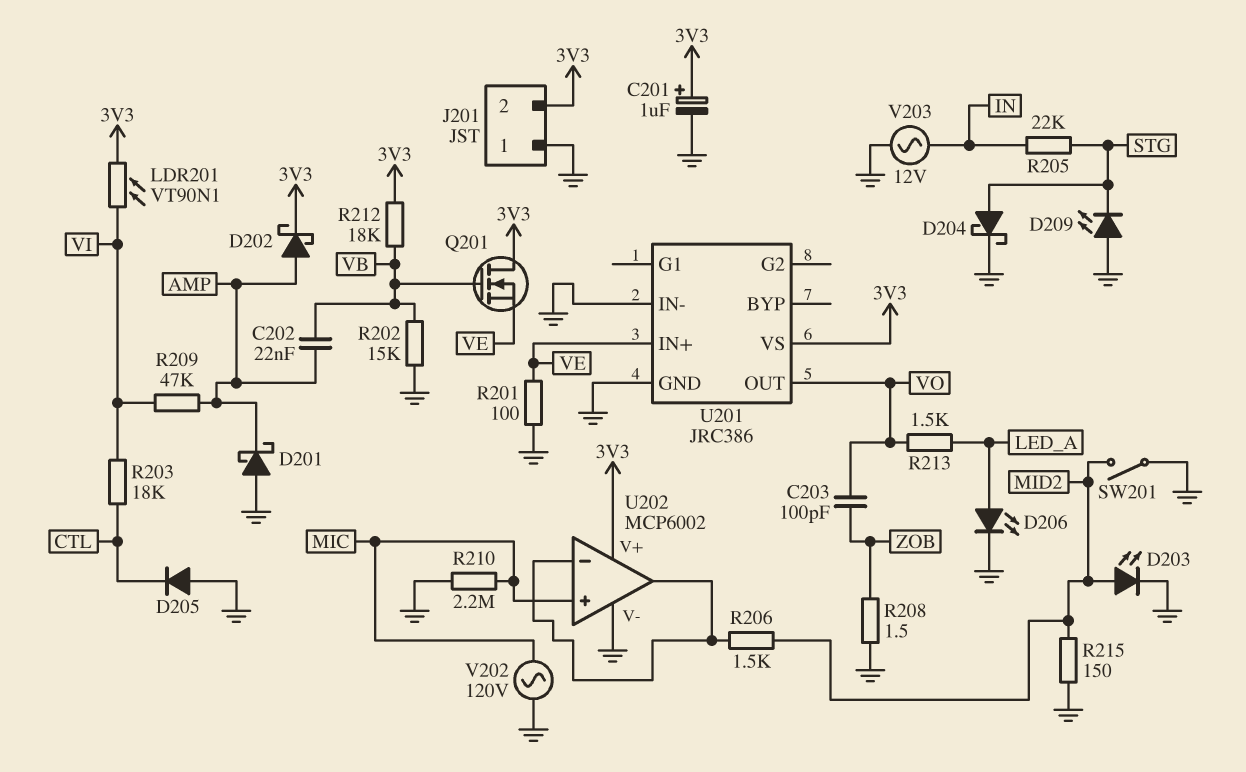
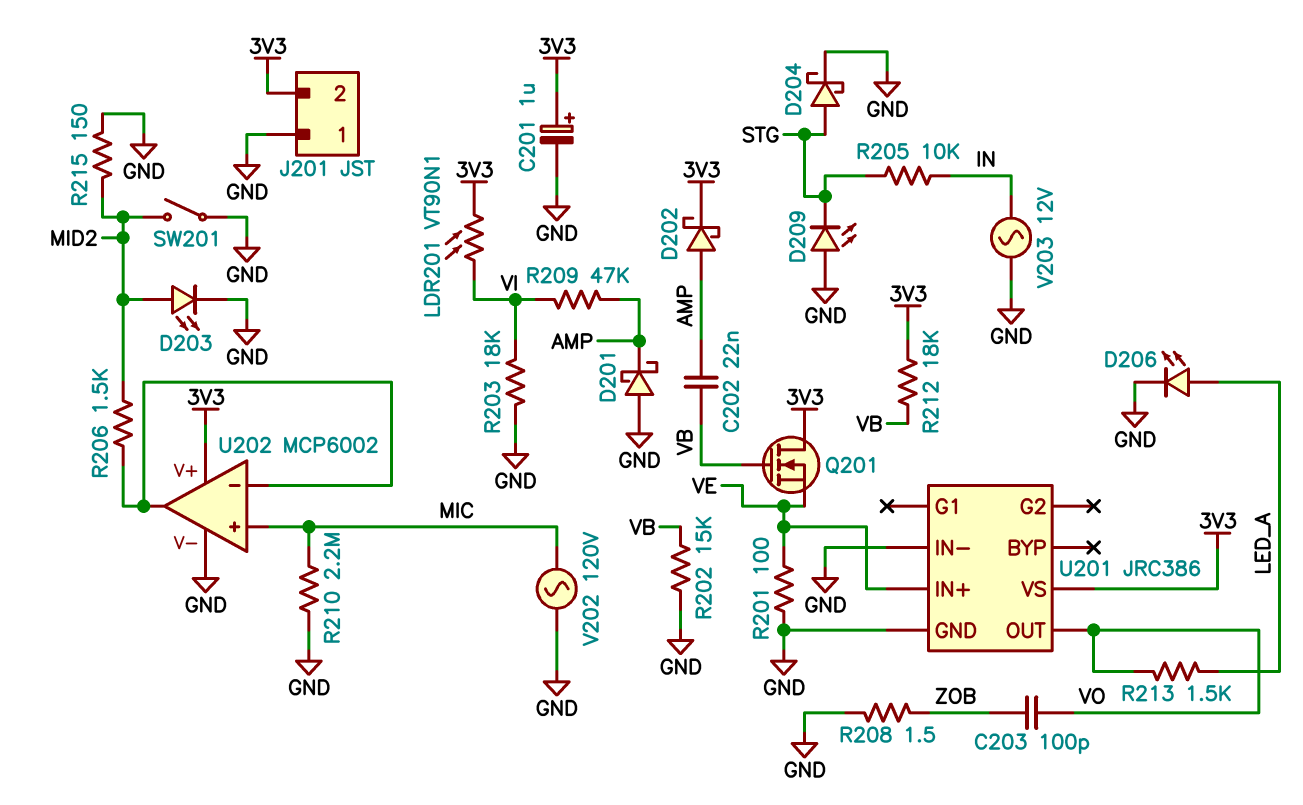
D205: diode (A GND, K CTL) -> none
R203: 18k (CTL, VI) -> 18k (GND, VI)
R205: 22k (IN, STG) -> 10k (IN, STG)

